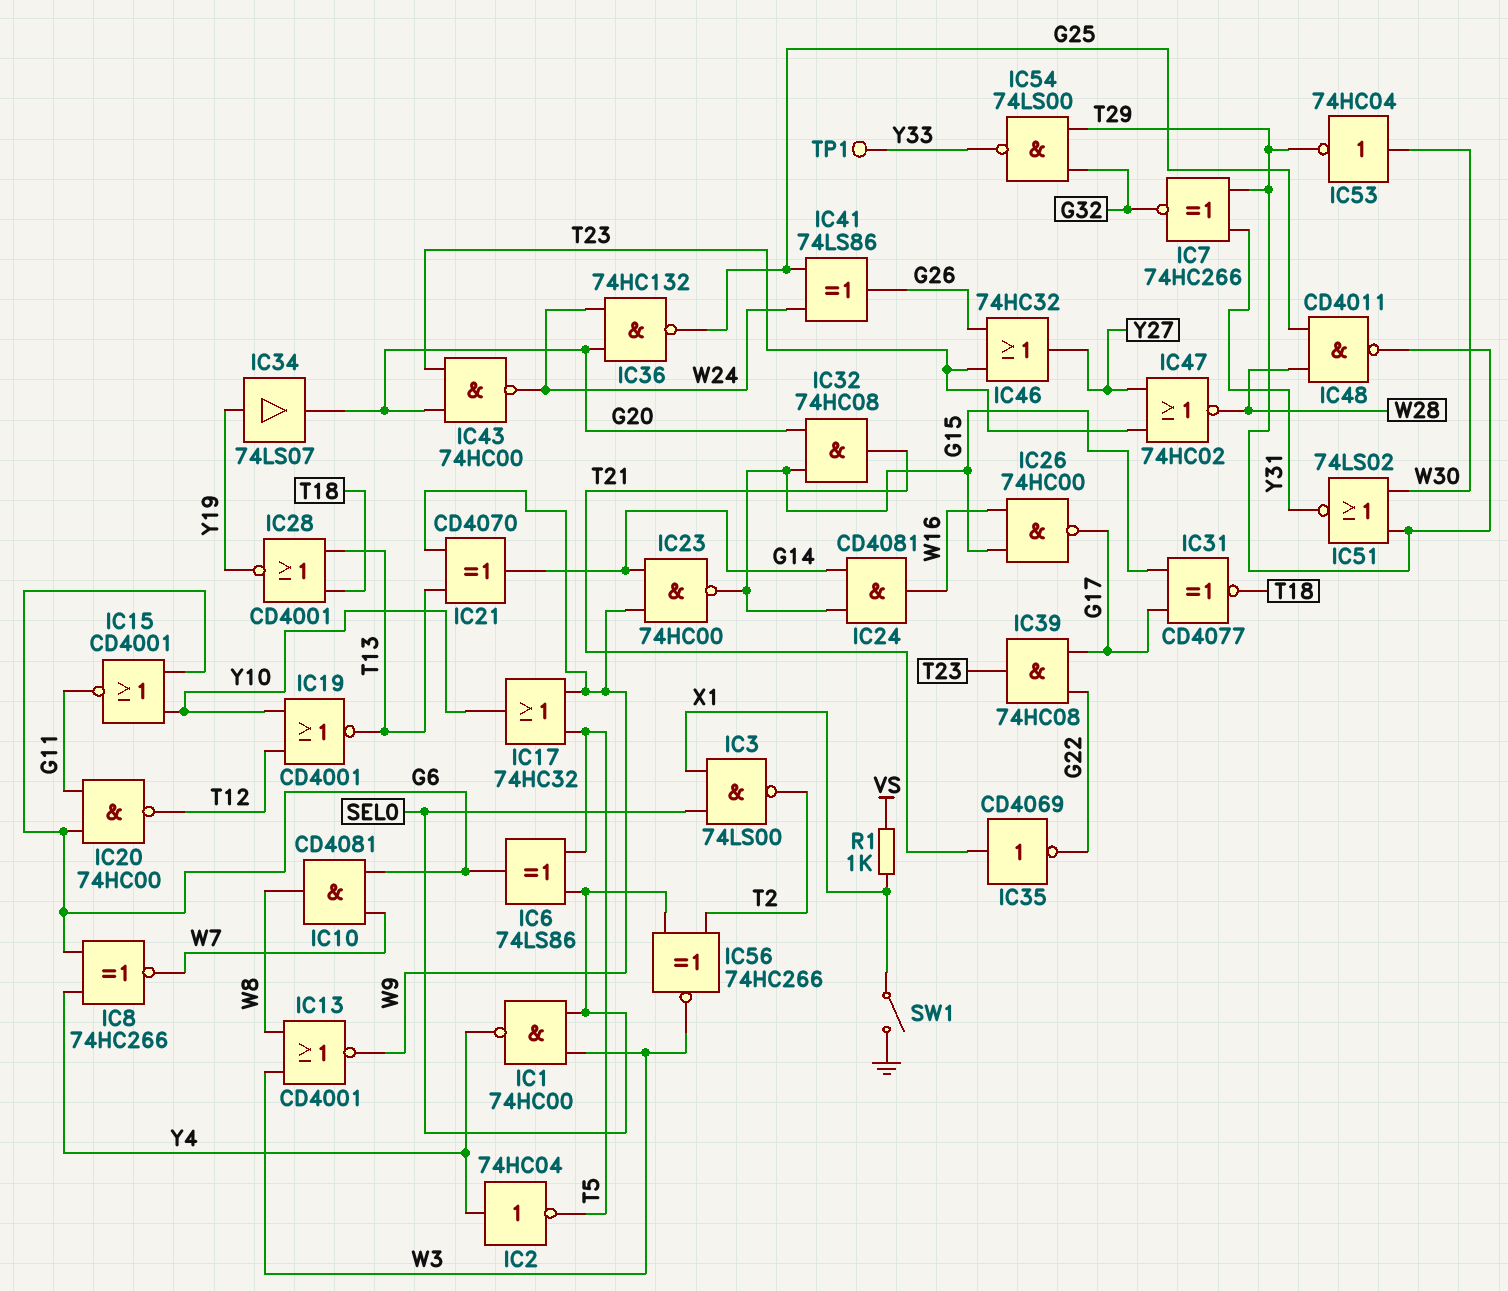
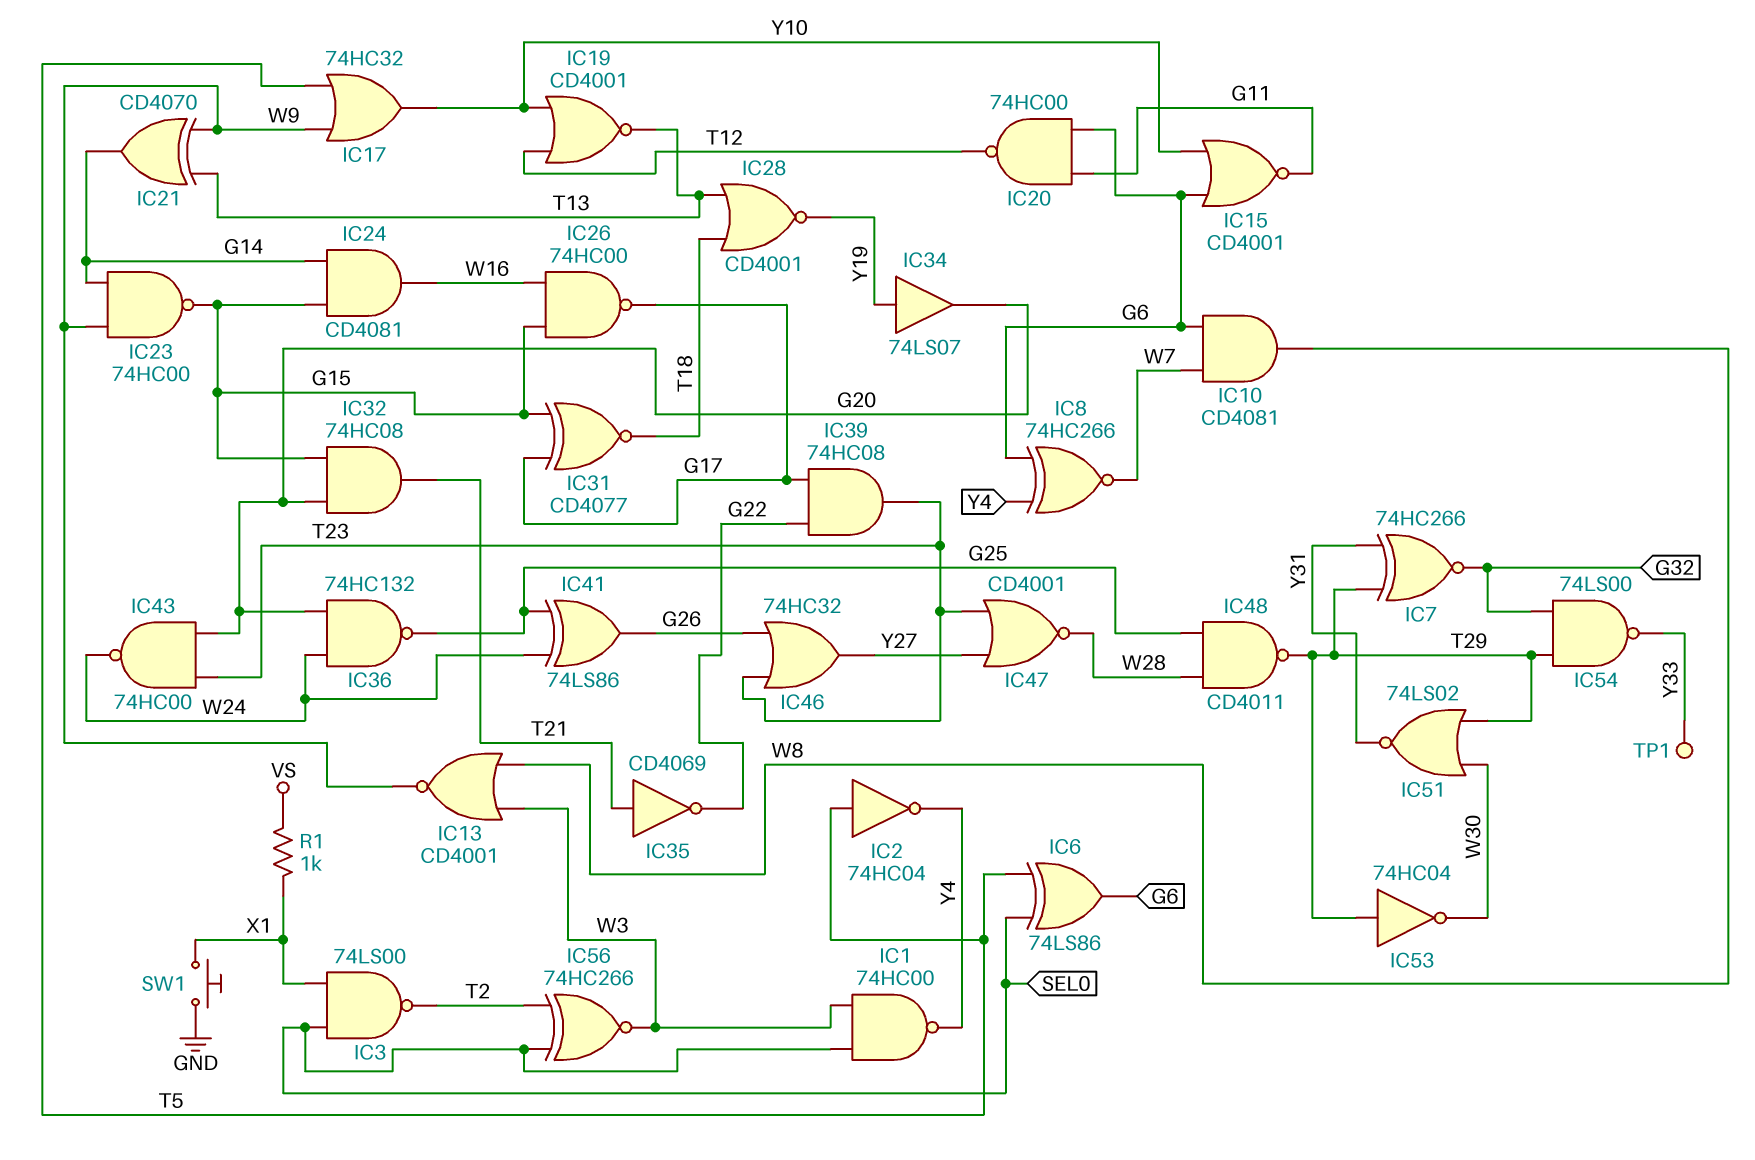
IC2: NOT 74HC04 (in Y4, out T5) -> NOT 74HC04 (in T5, out Y4)
IC47: NOR 74HC02 (in T23, in Y27, out W28) -> NOR CD4001 (in T23, in Y27, out W28)
IC53: NOT 74HC04 (in W30, out T29) -> NOT 74HC04 (in T29, out W30)
SW1: switch (GND, X1) -> button (GND, X1)

